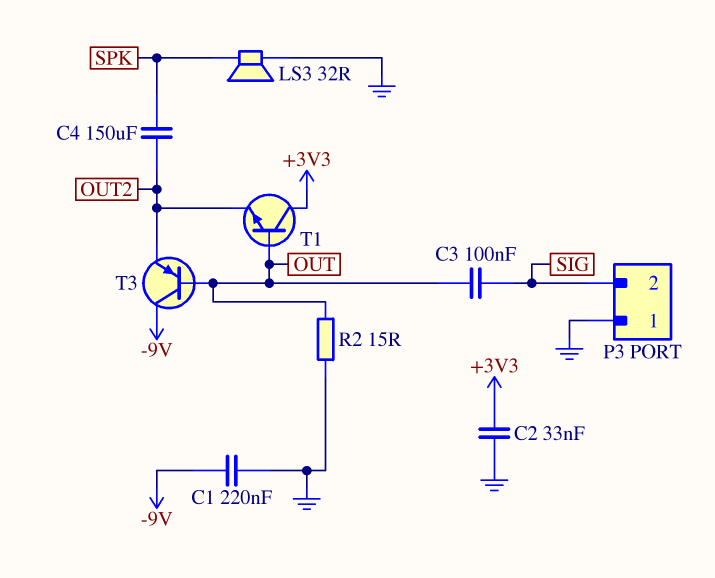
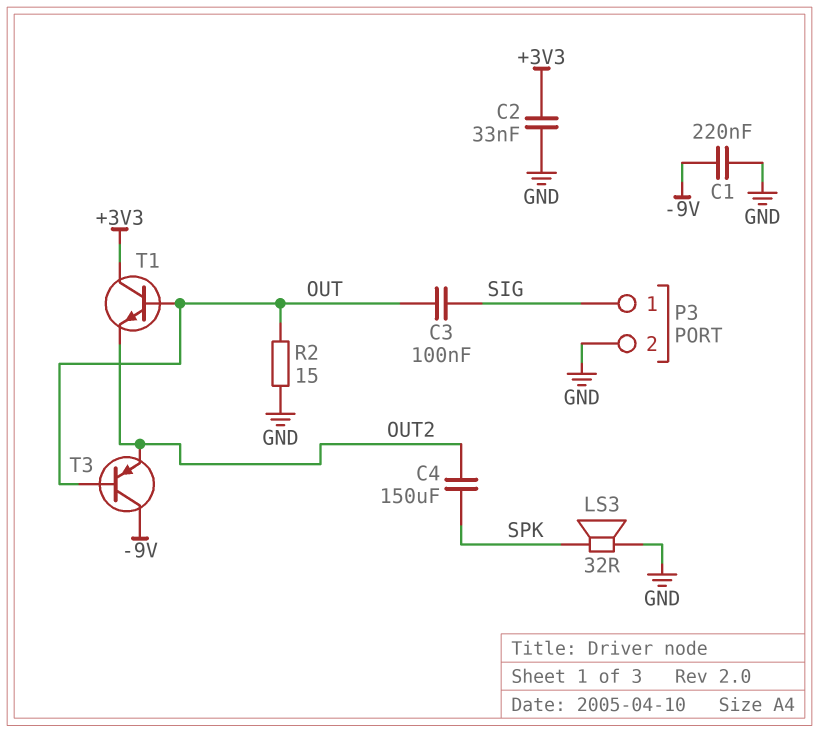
P3 pin 1: GND -> SIG
P3 pin 2: SIG -> GND

